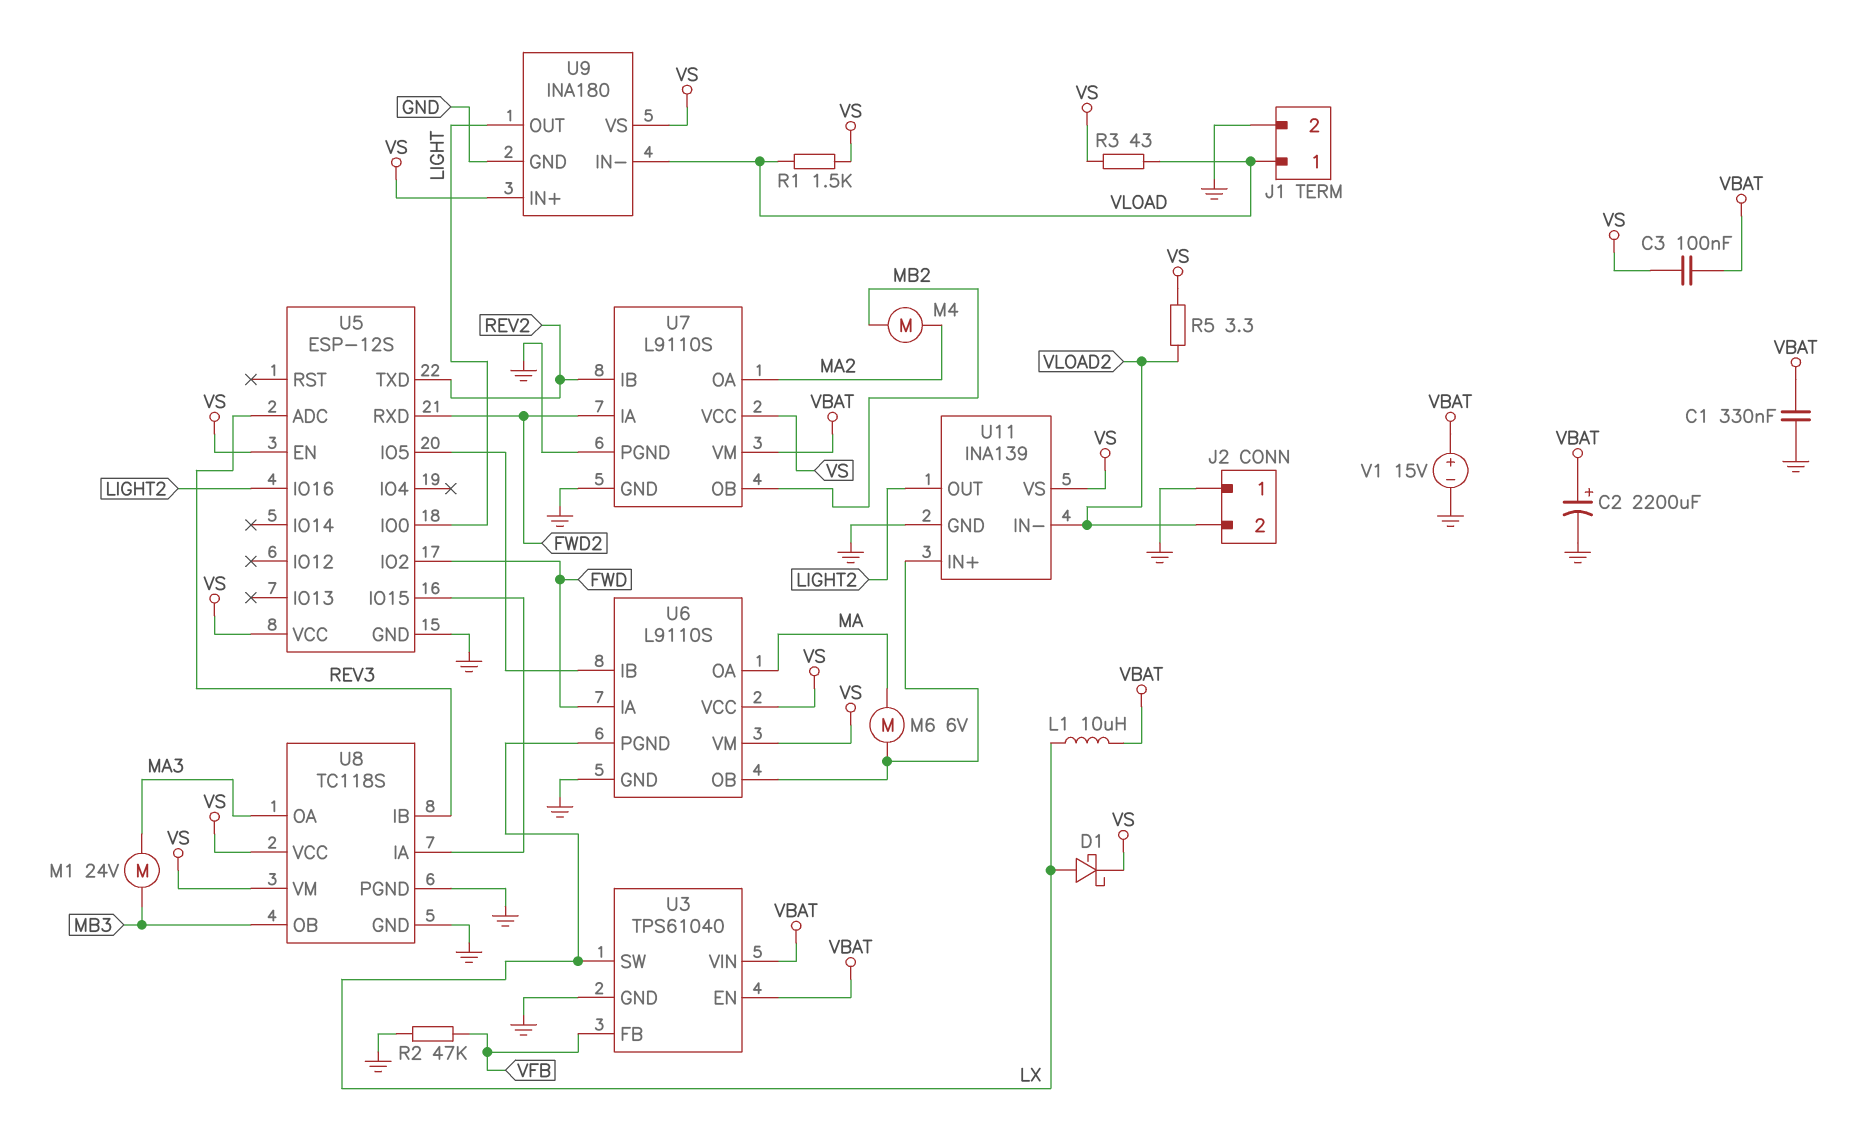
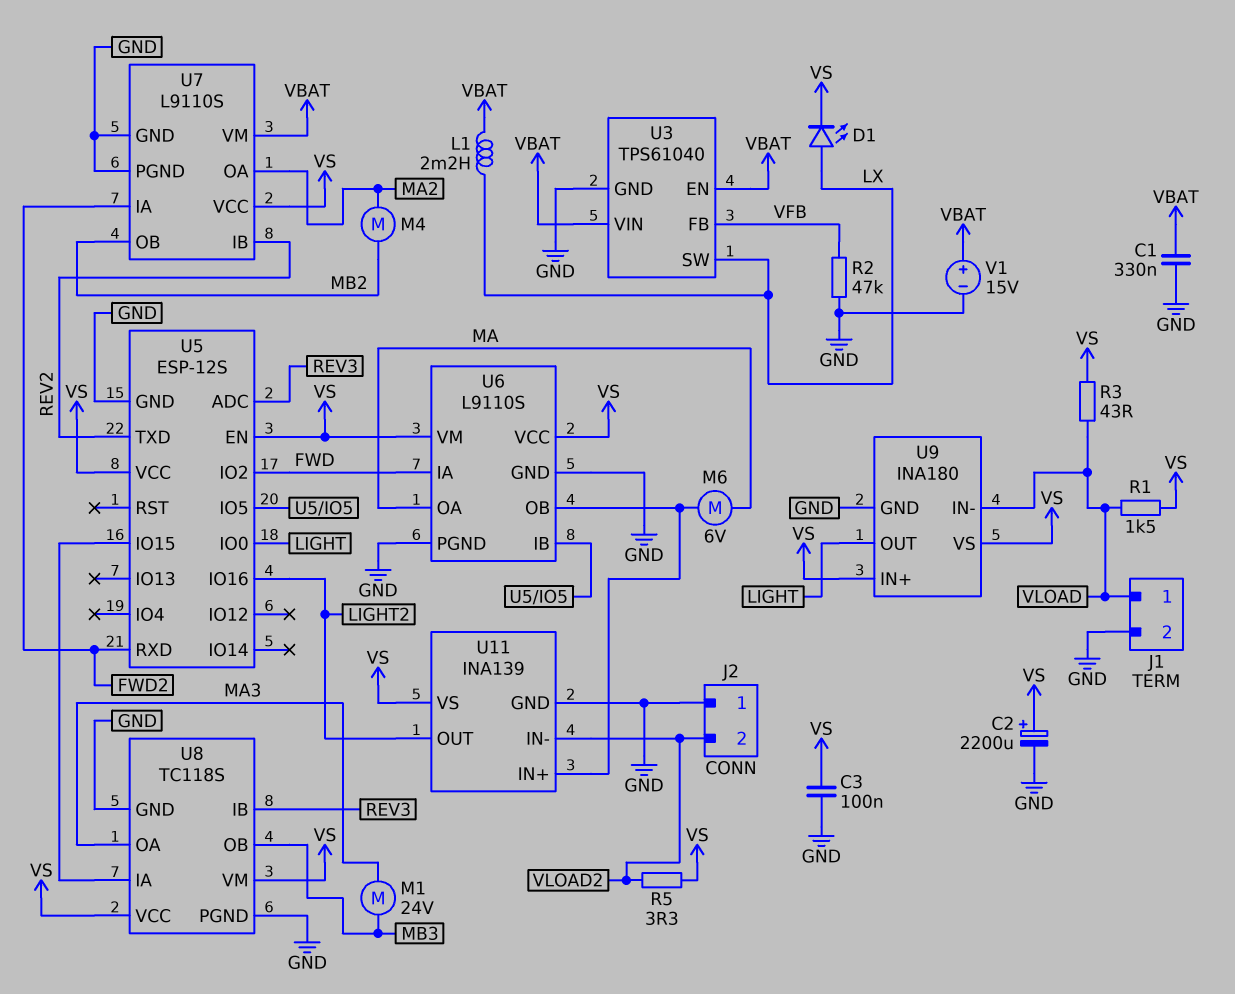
C2: 2200uF (plus VBAT, minus GND) -> 2200uF (plus VS, minus GND)
C3: 100nF (VBAT, VS) -> 100nF (GND, VS)
D1: schottky (A LX, K VS) -> LED (A LX, K VS)
L1: 10uH (LX, VBAT) -> 2.2mH (LX, VBAT)
U6 pin PGND: LX -> GND

